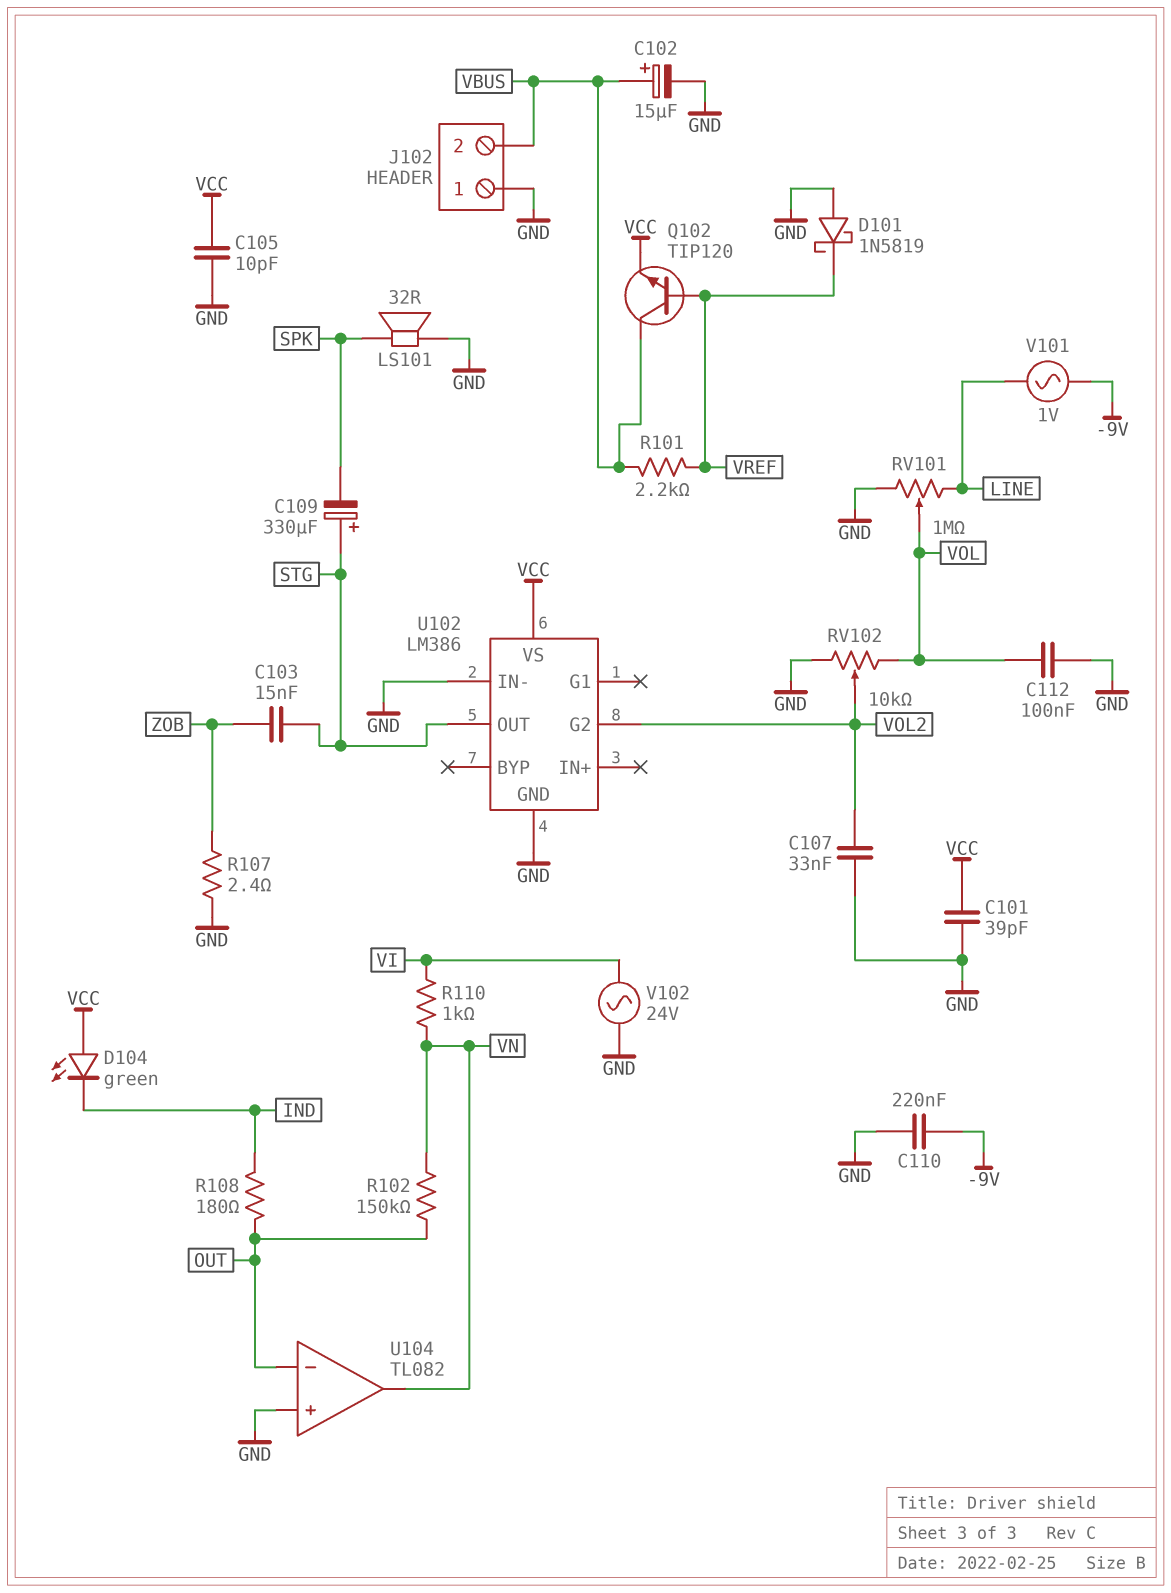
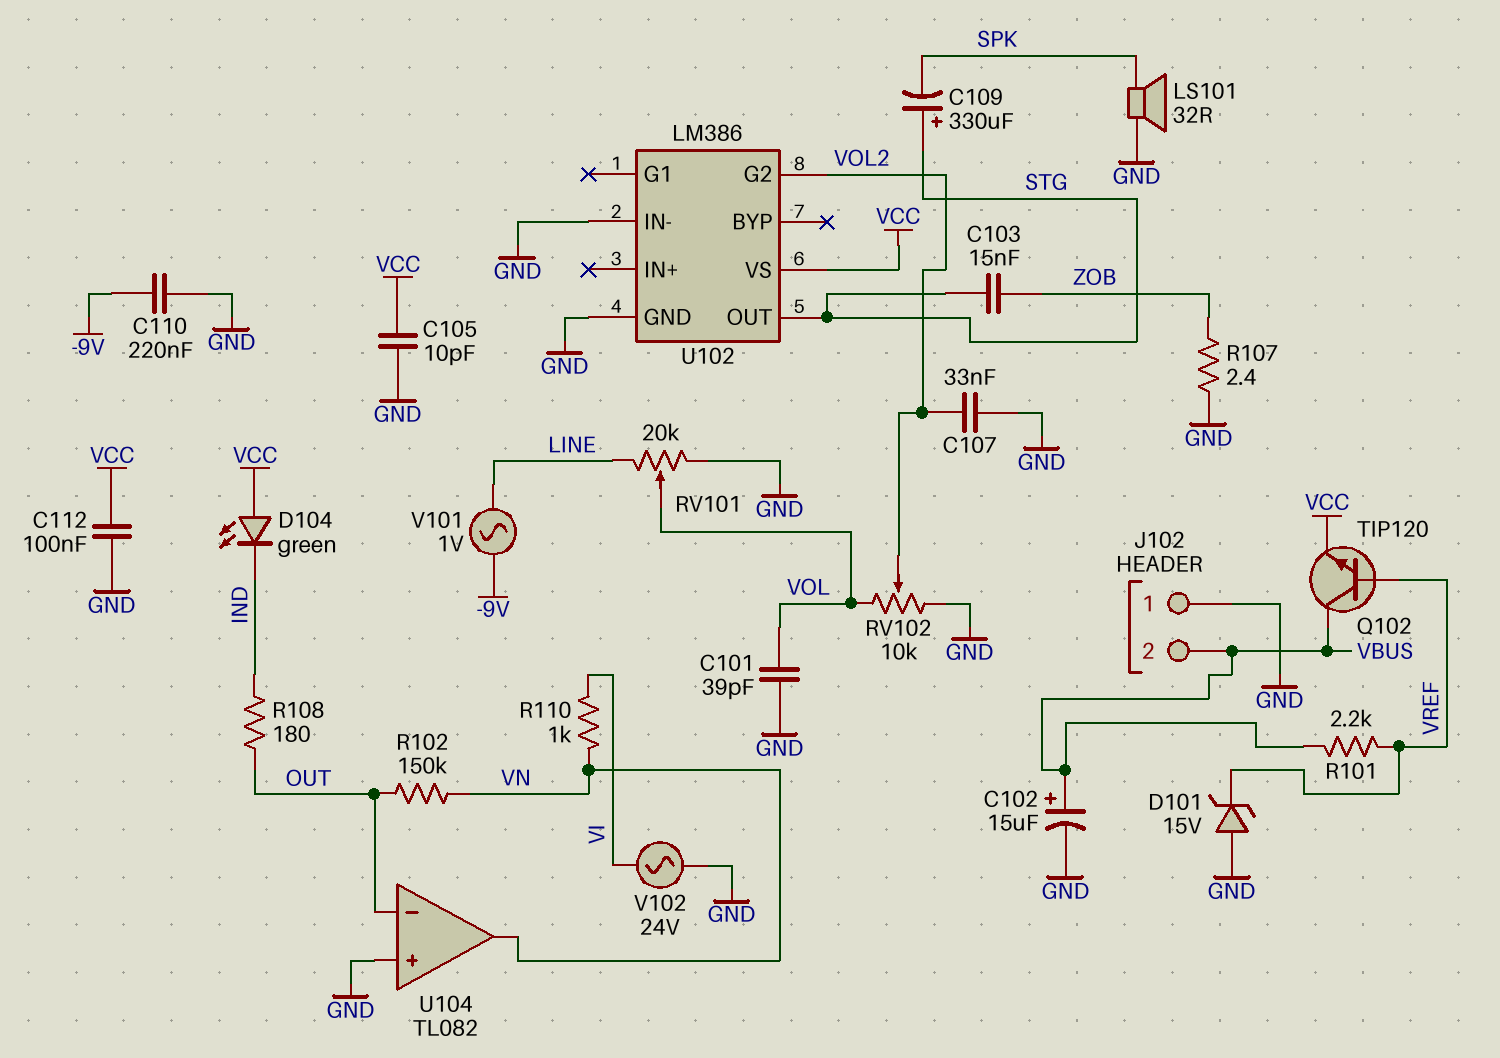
C101: 39pF (GND, VCC) -> 39pF (GND, VOL)
C112: 100nF (GND, VOL) -> 100nF (GND, VCC)
D101: schottky 1N5819 (A GND, K VREF) -> zener 15V (A GND, K VREF)
RV101: 1M (GND, LINE, wiper VOL) -> 20k (GND, LINE, wiper VOL)

